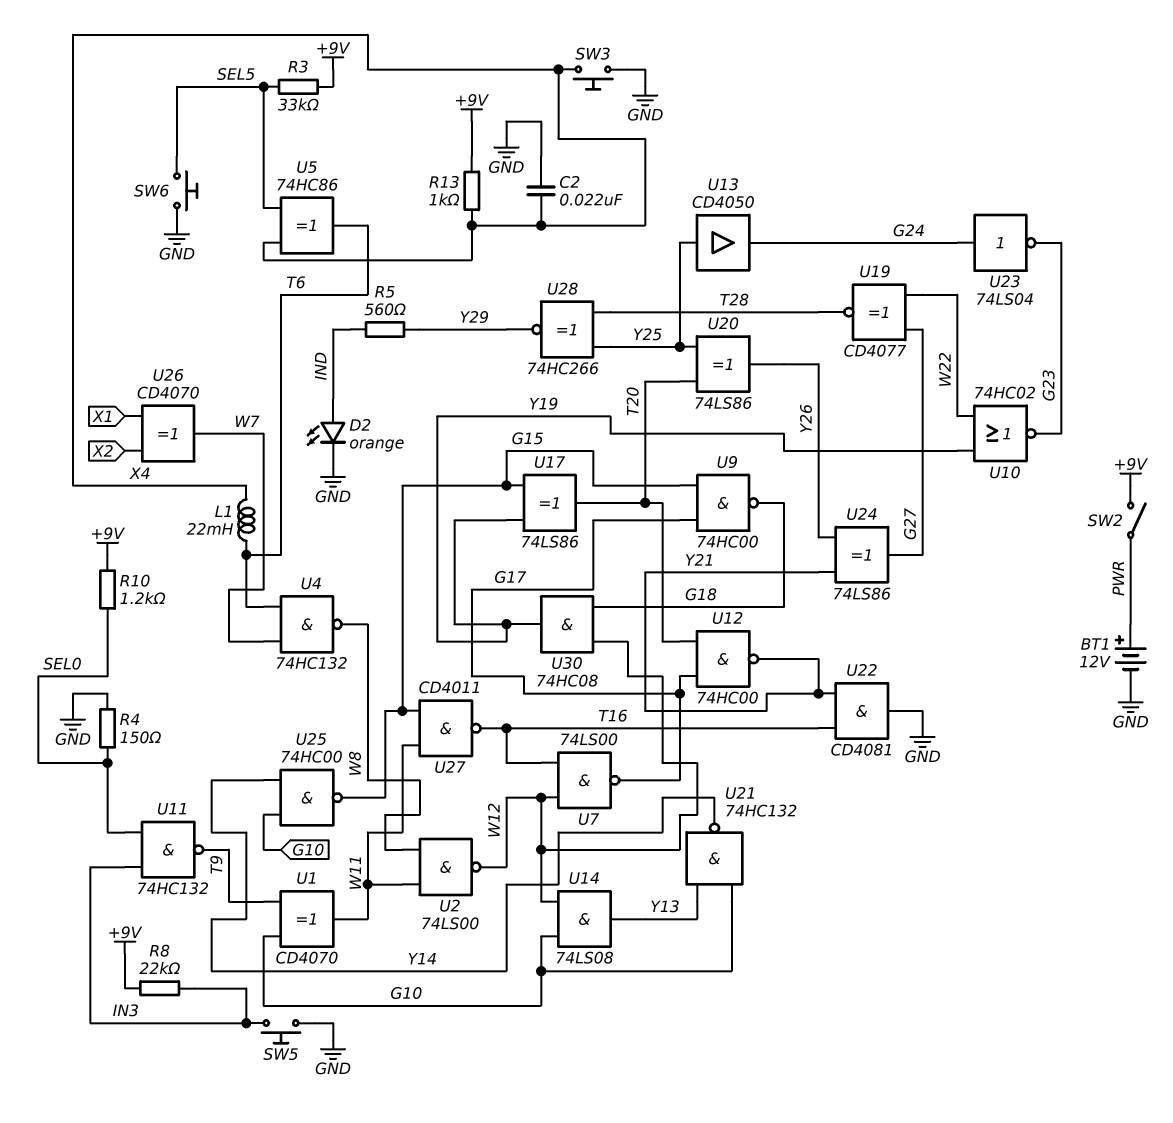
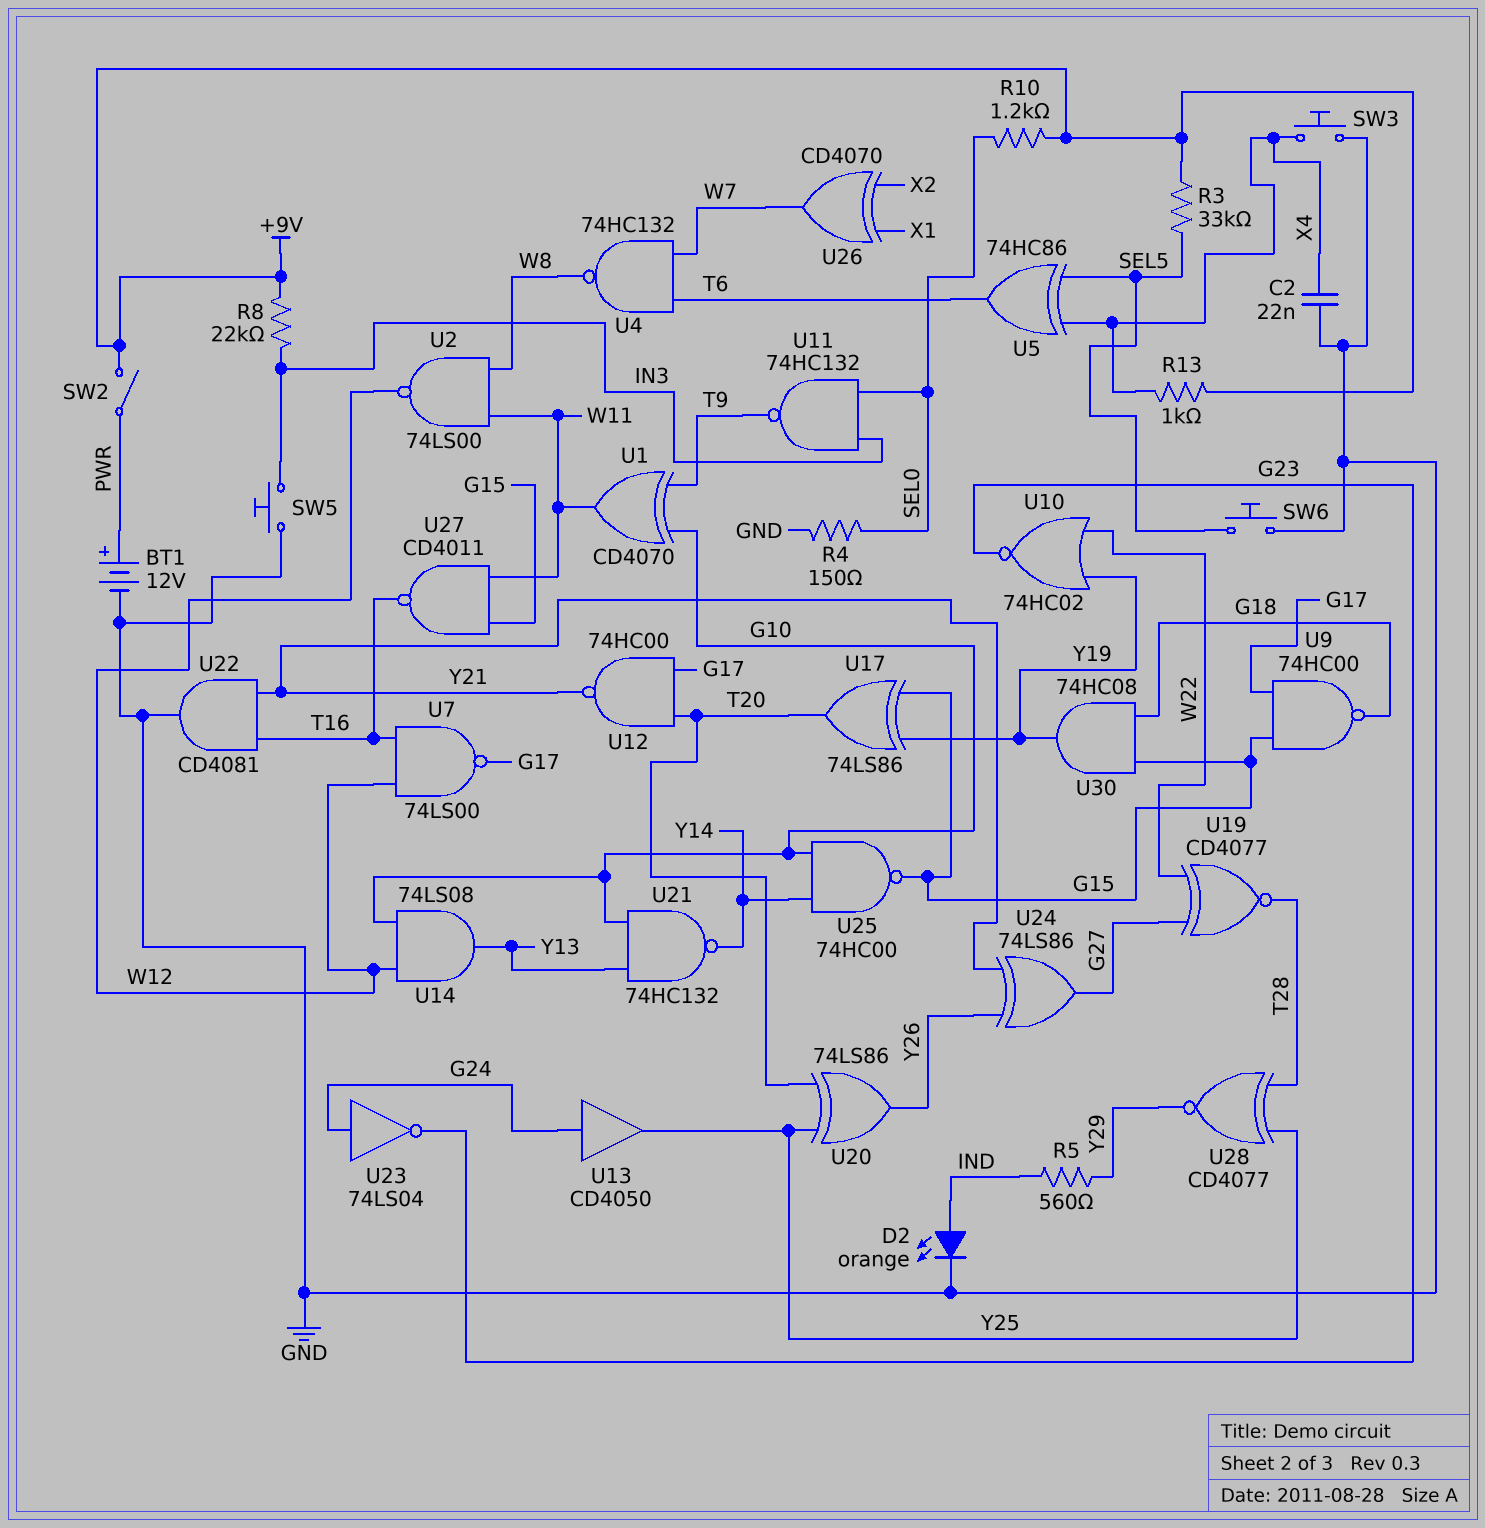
L1: 22mH (T6, X4) -> none
U13: buffer CD4050 (in Y25, out G24) -> buffer CD4050 (in G24, out Y25)
U28: XNOR 74HC266 (in T28, in Y25, out Y29) -> XNOR CD4077 (in T28, in Y25, out Y29)
U30: AND 74HC08 (in G18, in W12, out Y19) -> AND 74HC08 (in G15, in G18, out Y19)

